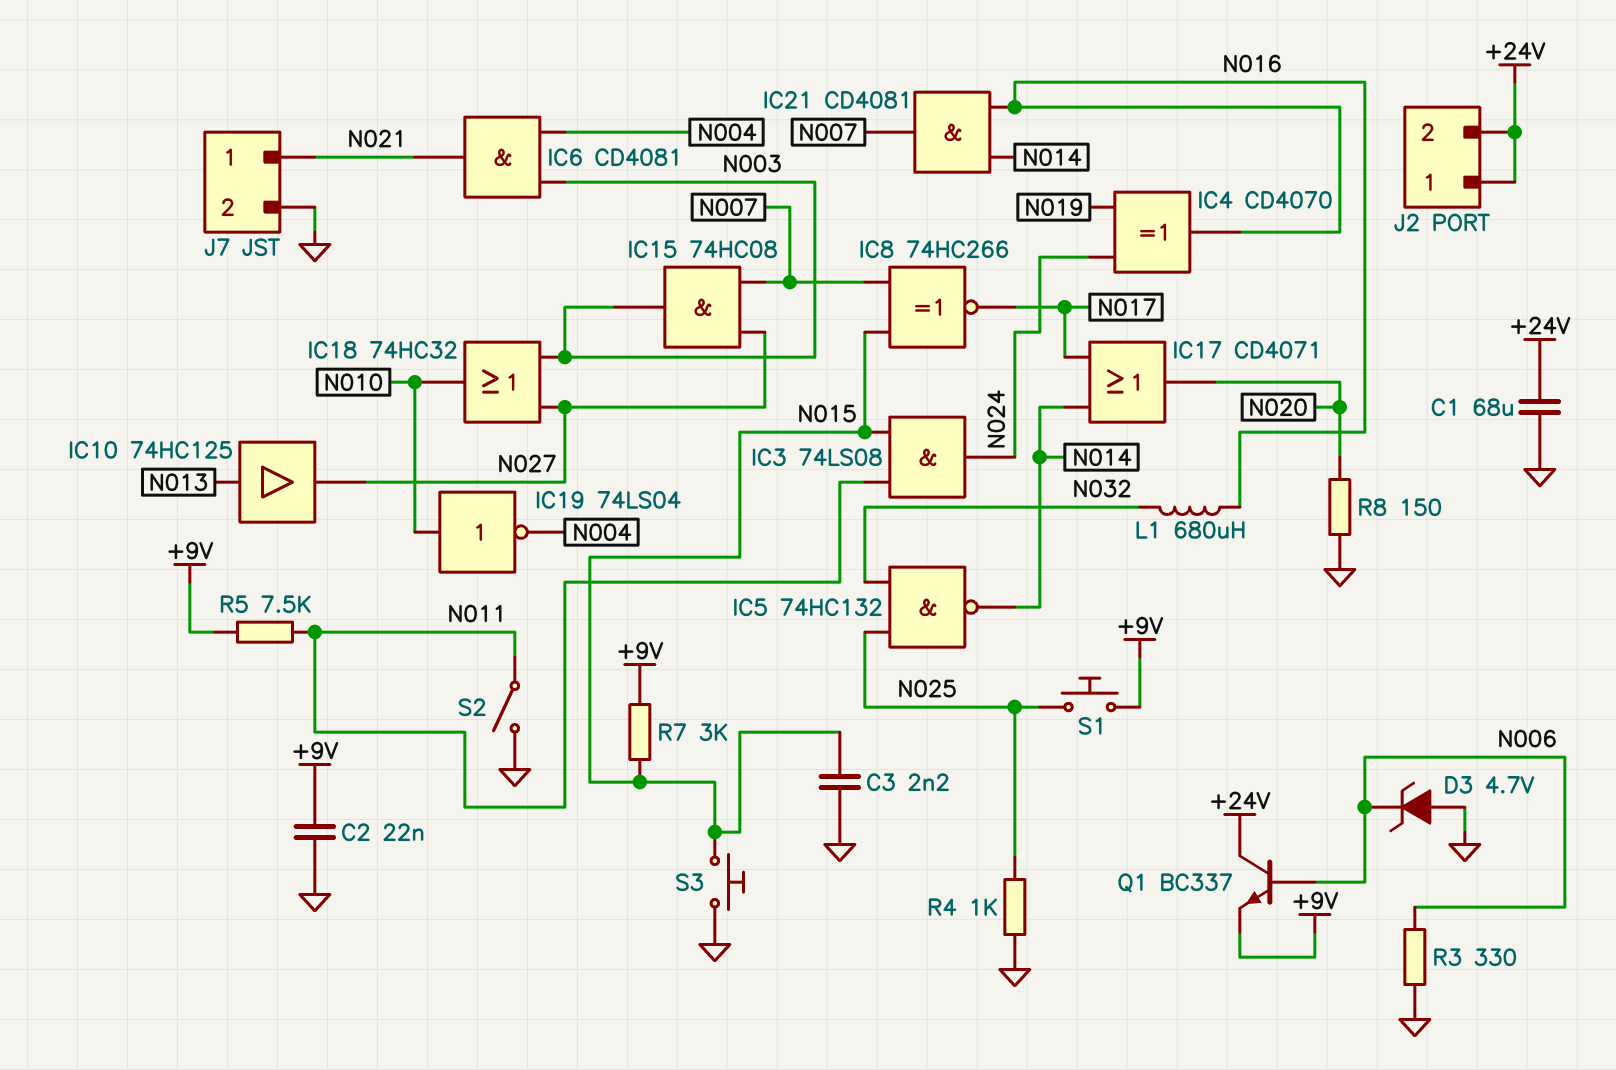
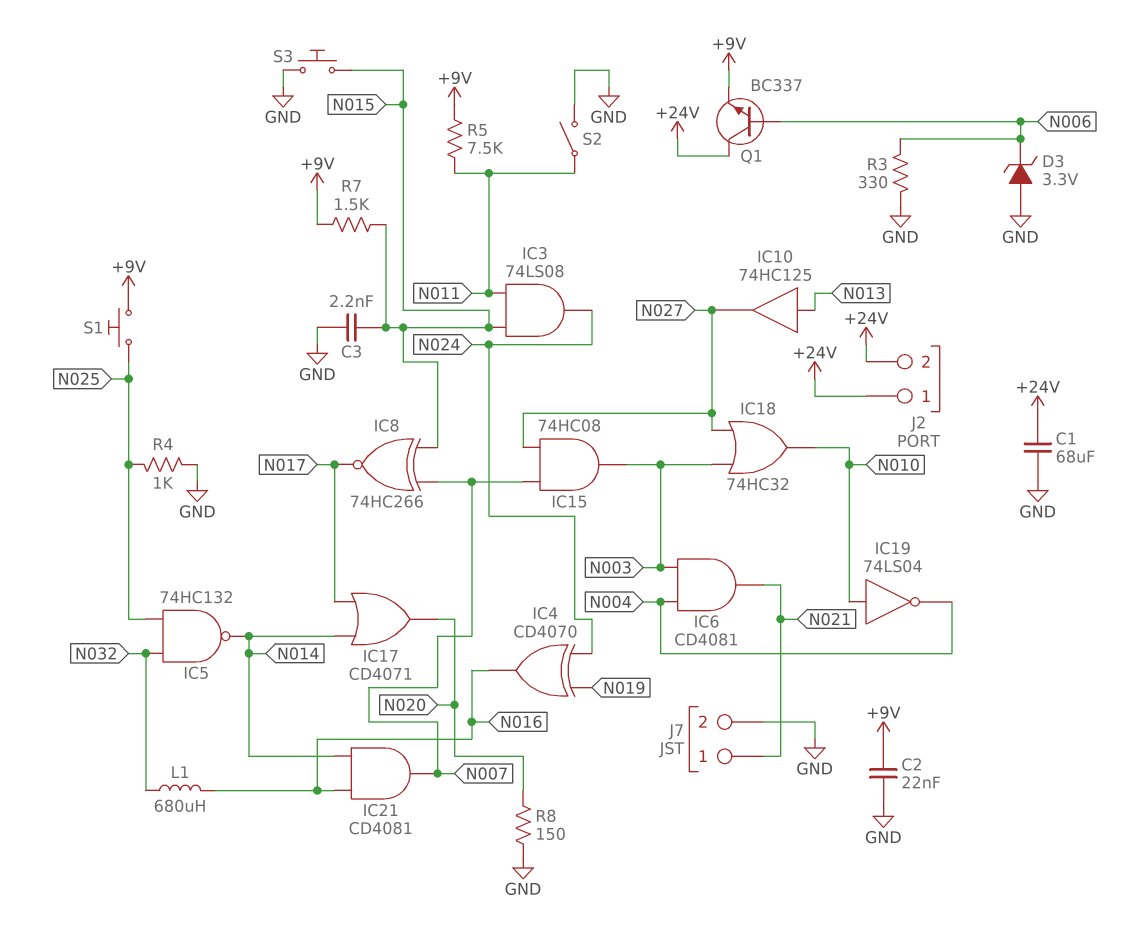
D3: zener 4.7V (A GND, K N006) -> zener 3.3V (A GND, K N006)
R7: 3k (+9V, N015) -> 1.5k (+9V, N015)

